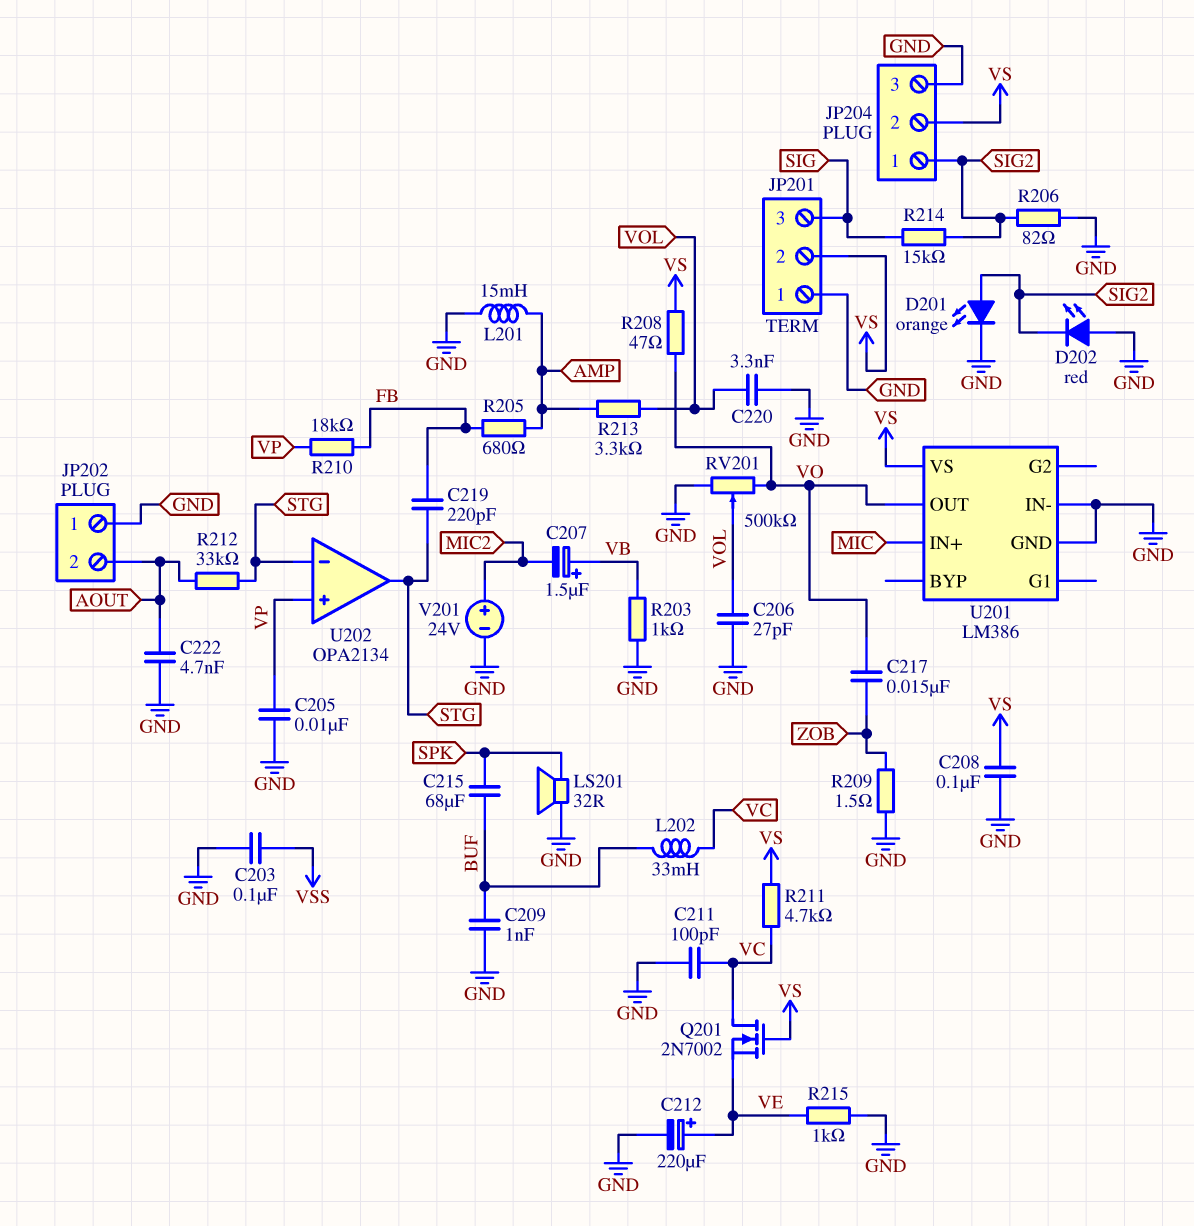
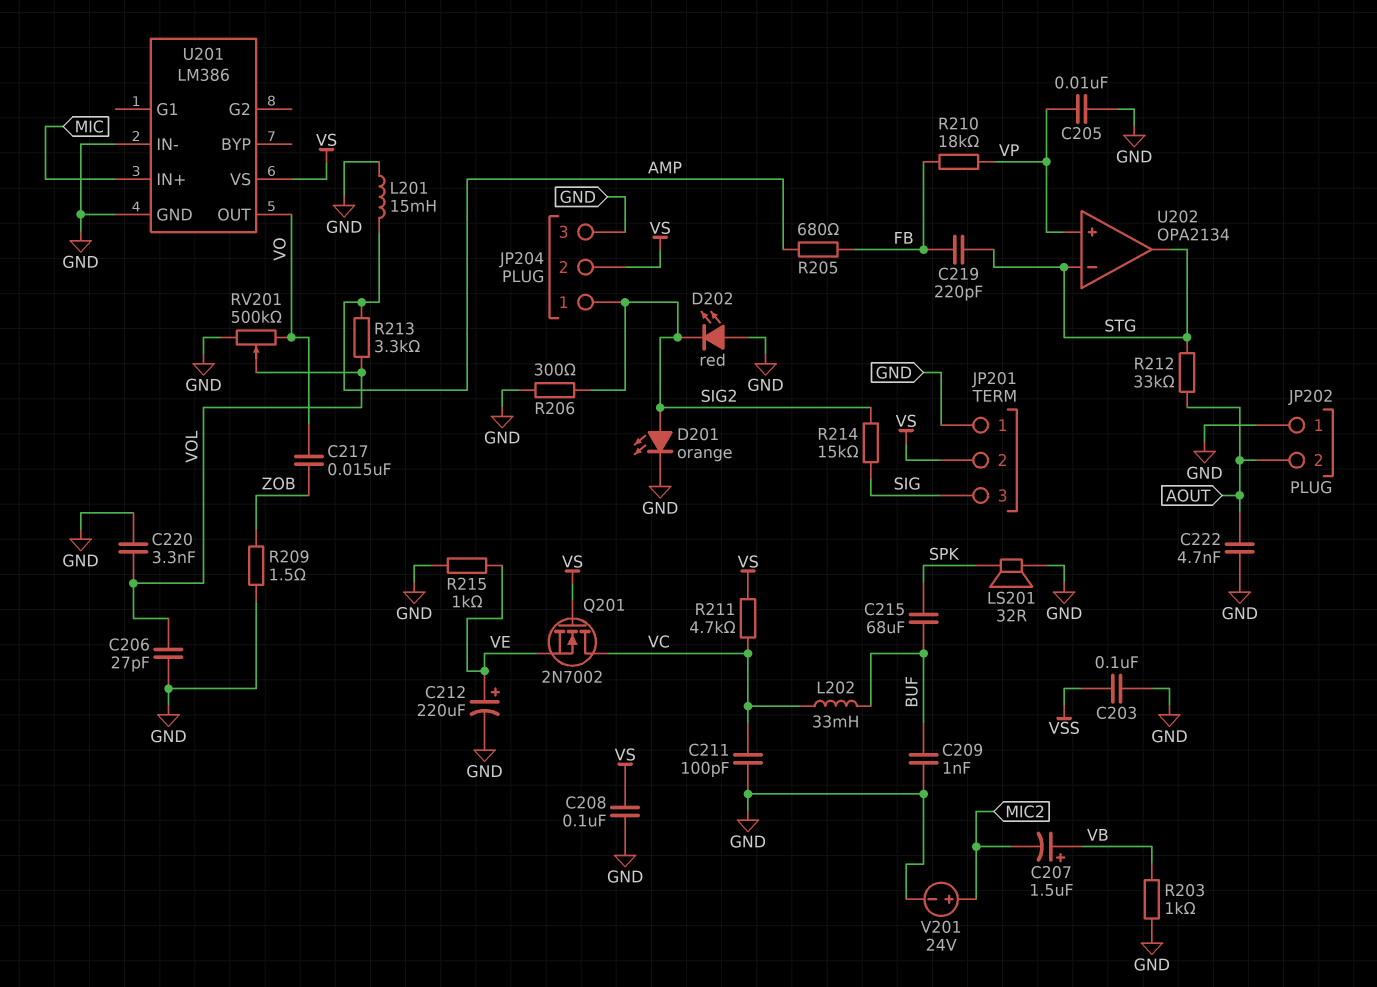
R206: 82 (GND, SIG2) -> 300 (GND, SIG2)
R208: 47 (VO, VS) -> none

